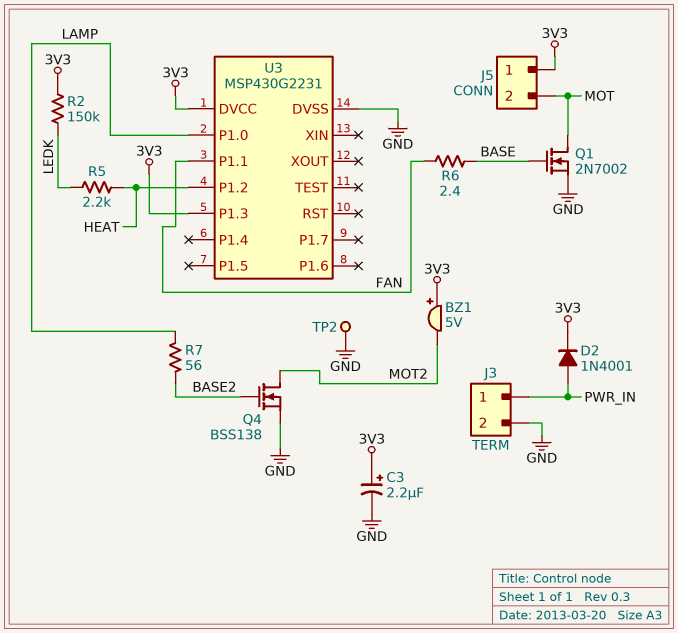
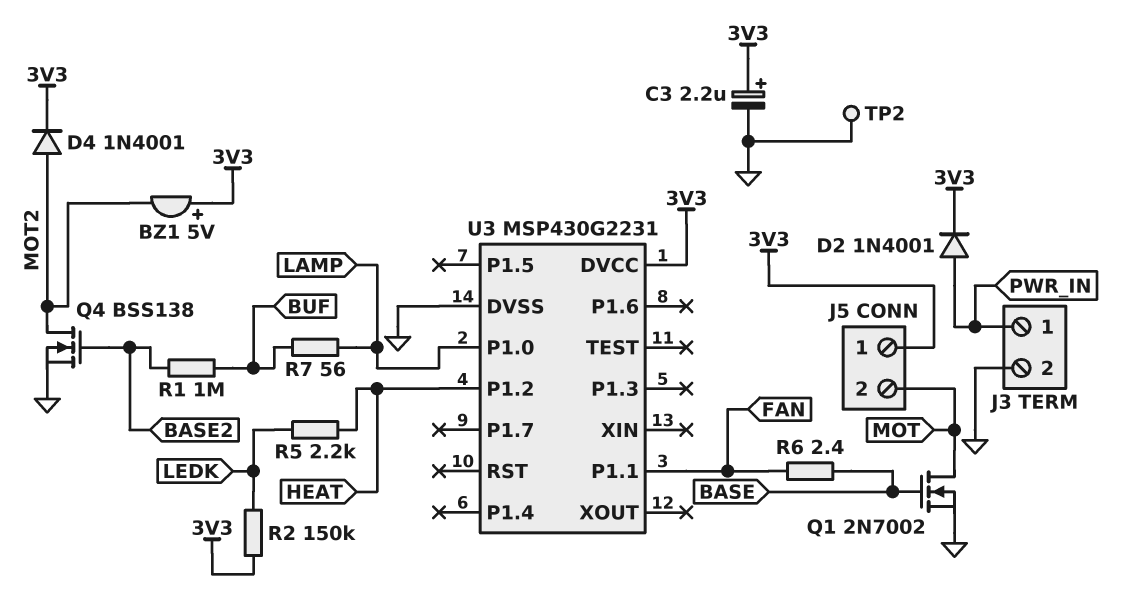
D4: none -> diode 1N4001 (A MOT2, K 3V3)
R1: none -> 1M (BASE2, BUF)
R7: 56 (BASE2, LAMP) -> 56 (BUF, LAMP)
U3 pin P1.3: 3V3 -> none

